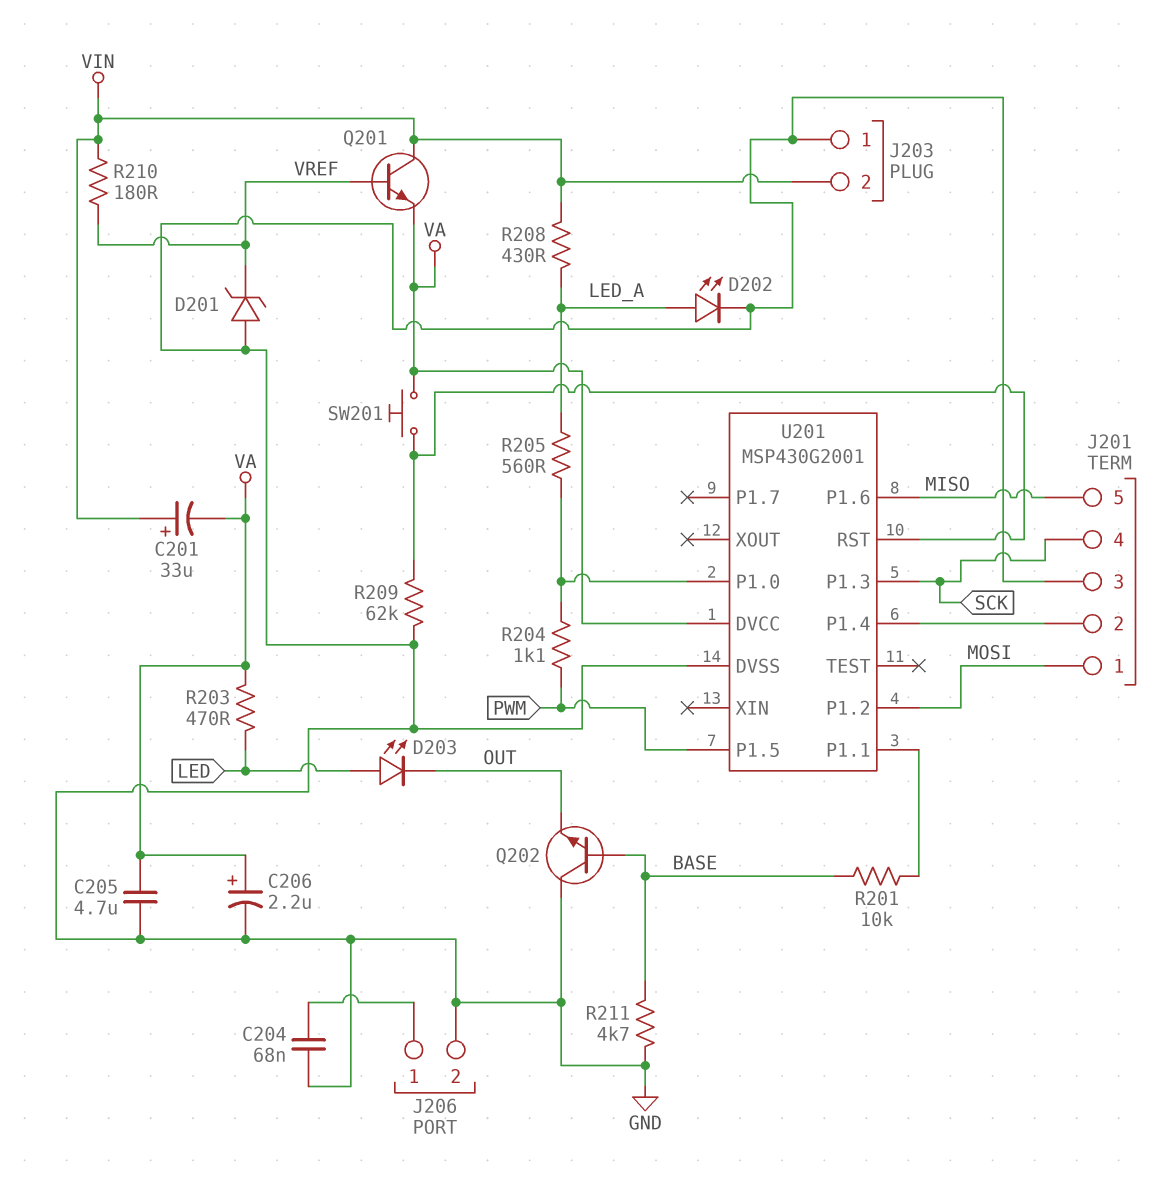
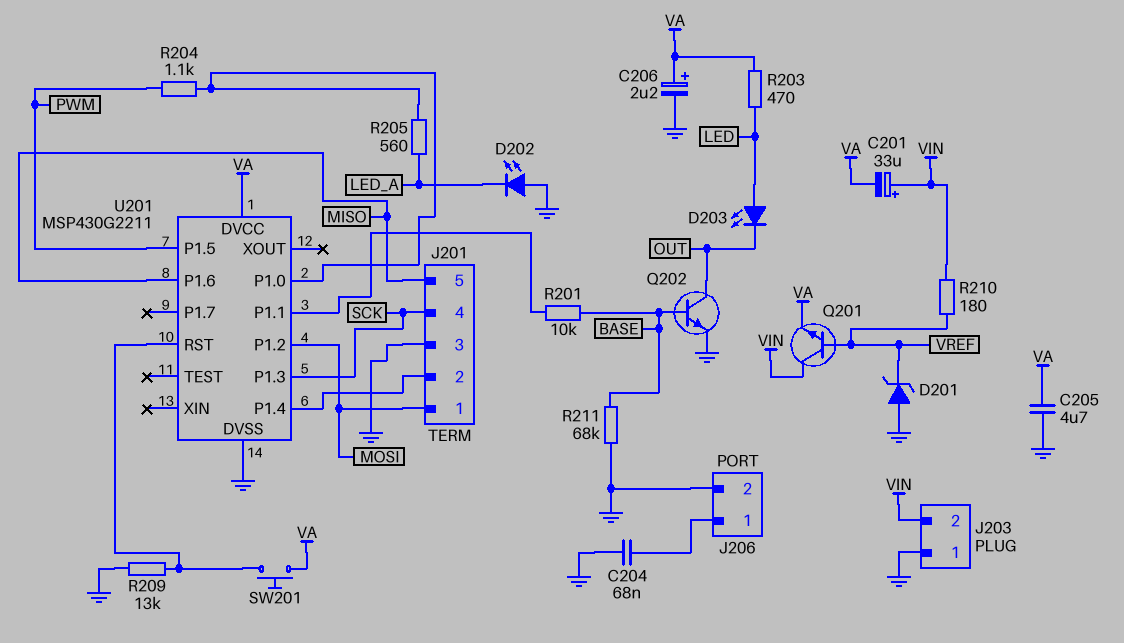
D202: LED (A LED_A, K GND) -> LED (A GND, K LED_A)
Q202: NPN (B BASE, C GND, E OUT) -> NPN (B BASE, C OUT, E GND)
R208: 430 (LED_A, VIN) -> none
R209: 62k (GND, U201/RST) -> 13k (GND, U201/RST)
R211: 4.7k (BASE, GND) -> 68k (BASE, GND)
U201: MSP430G2001 -> MSP430G2211

